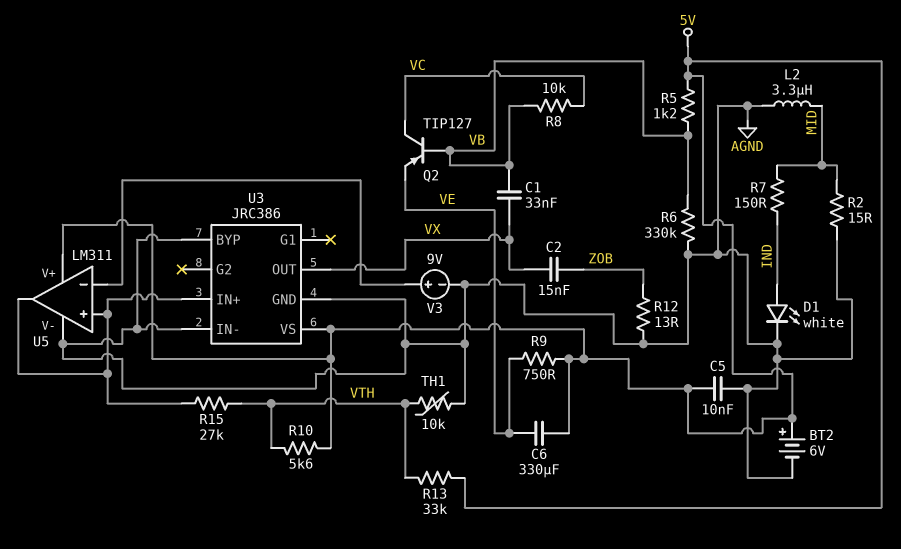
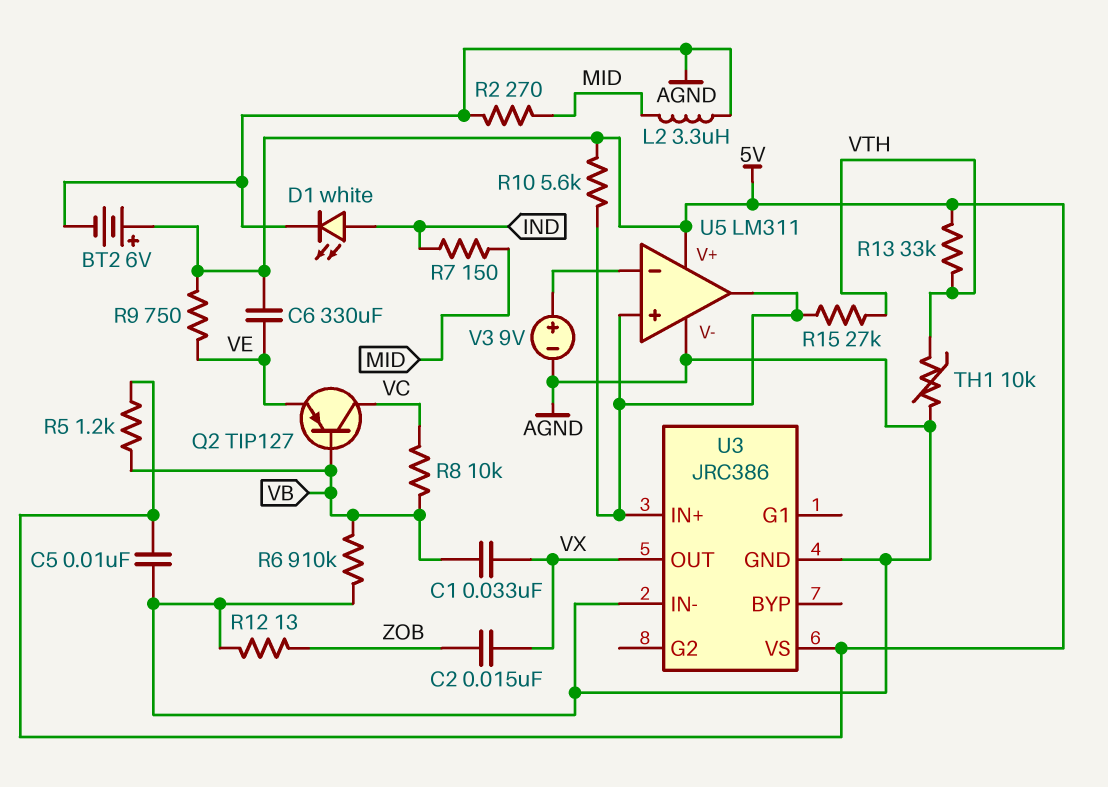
R2: 15 (AGND, MID) -> 270 (AGND, MID)
R6: 330k (AGND, VB) -> 910k (AGND, VB)
R10: 5.6k (5V, VTH) -> 5.6k (5V, U3/IN+)
U3 pin BYP: AGND -> none

